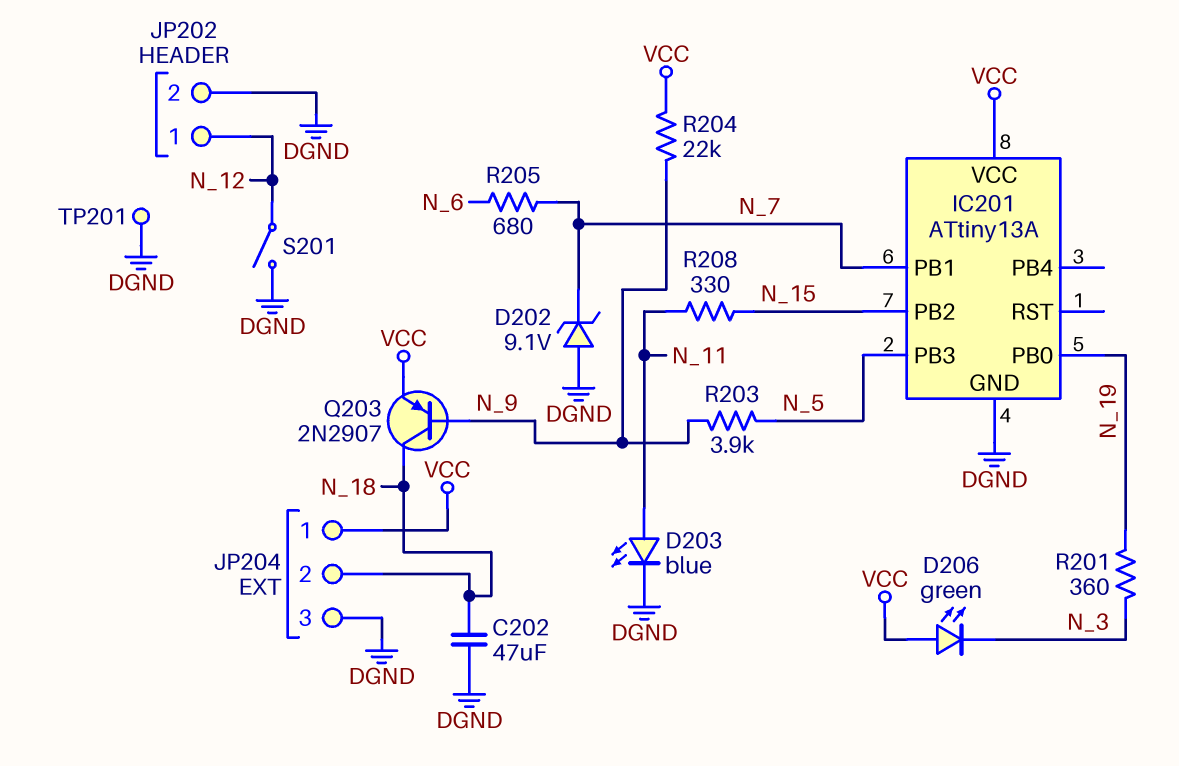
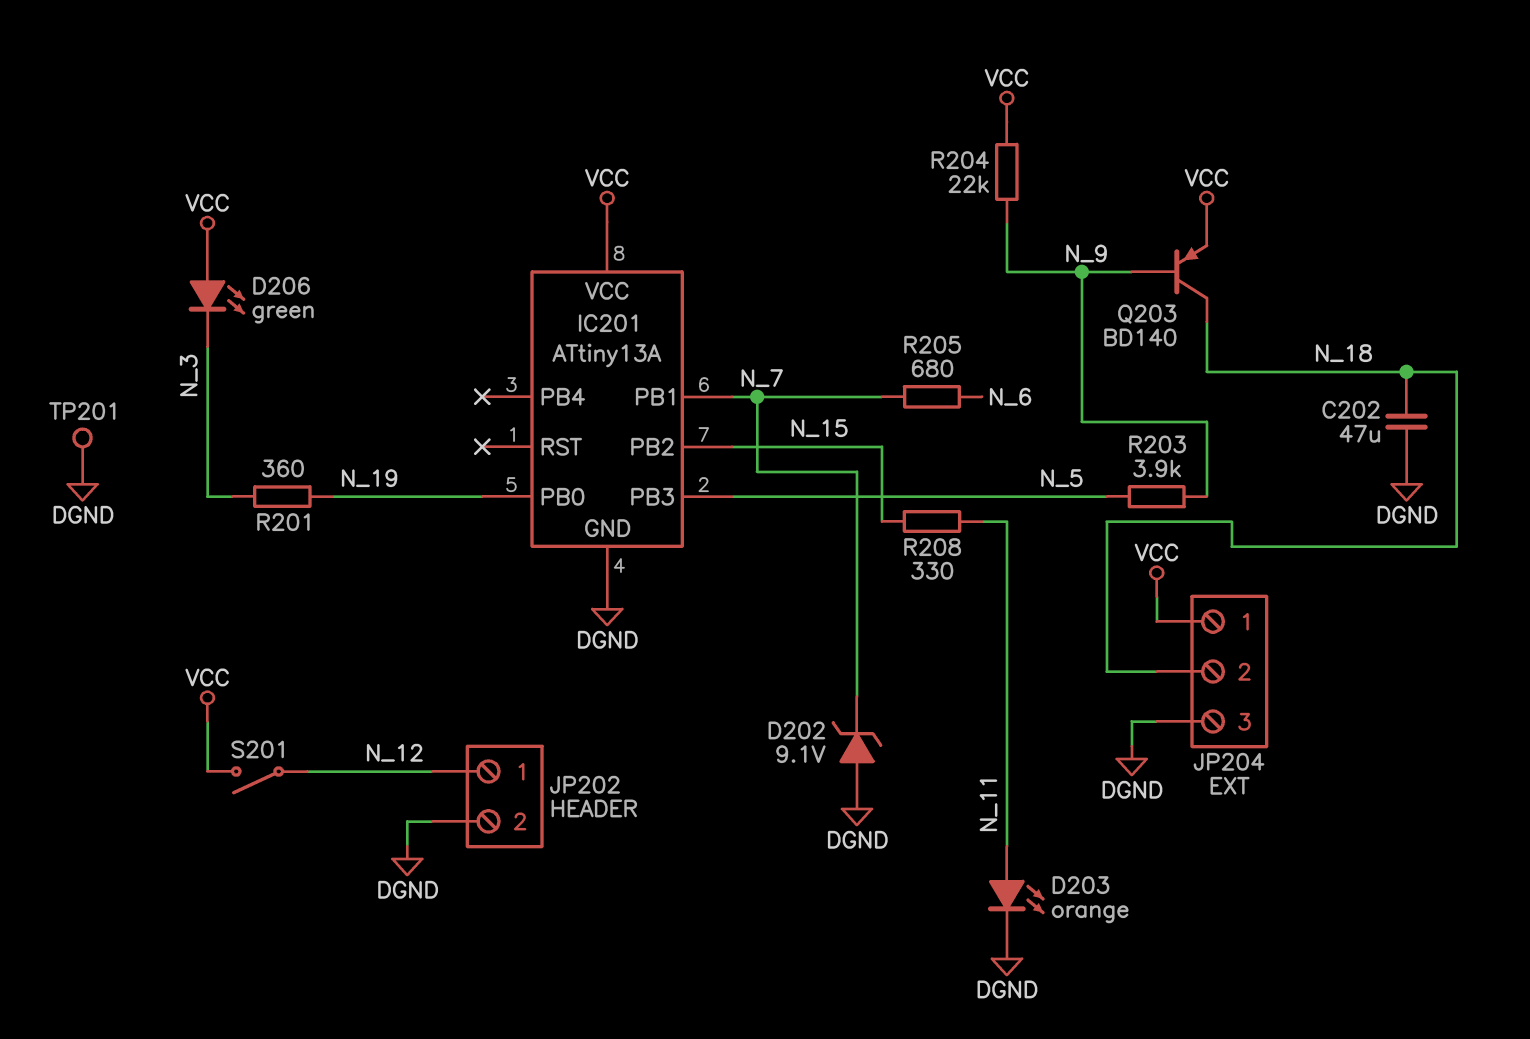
D203: LED blue (A N_11, K DGND) -> LED orange (A N_11, K DGND)
Q203: PNP 2N2907 (B N_9, C N_18, E VCC) -> PNP BD140 (B N_9, C N_18, E VCC)
S201: switch (DGND, N_12) -> switch (N_12, VCC)

